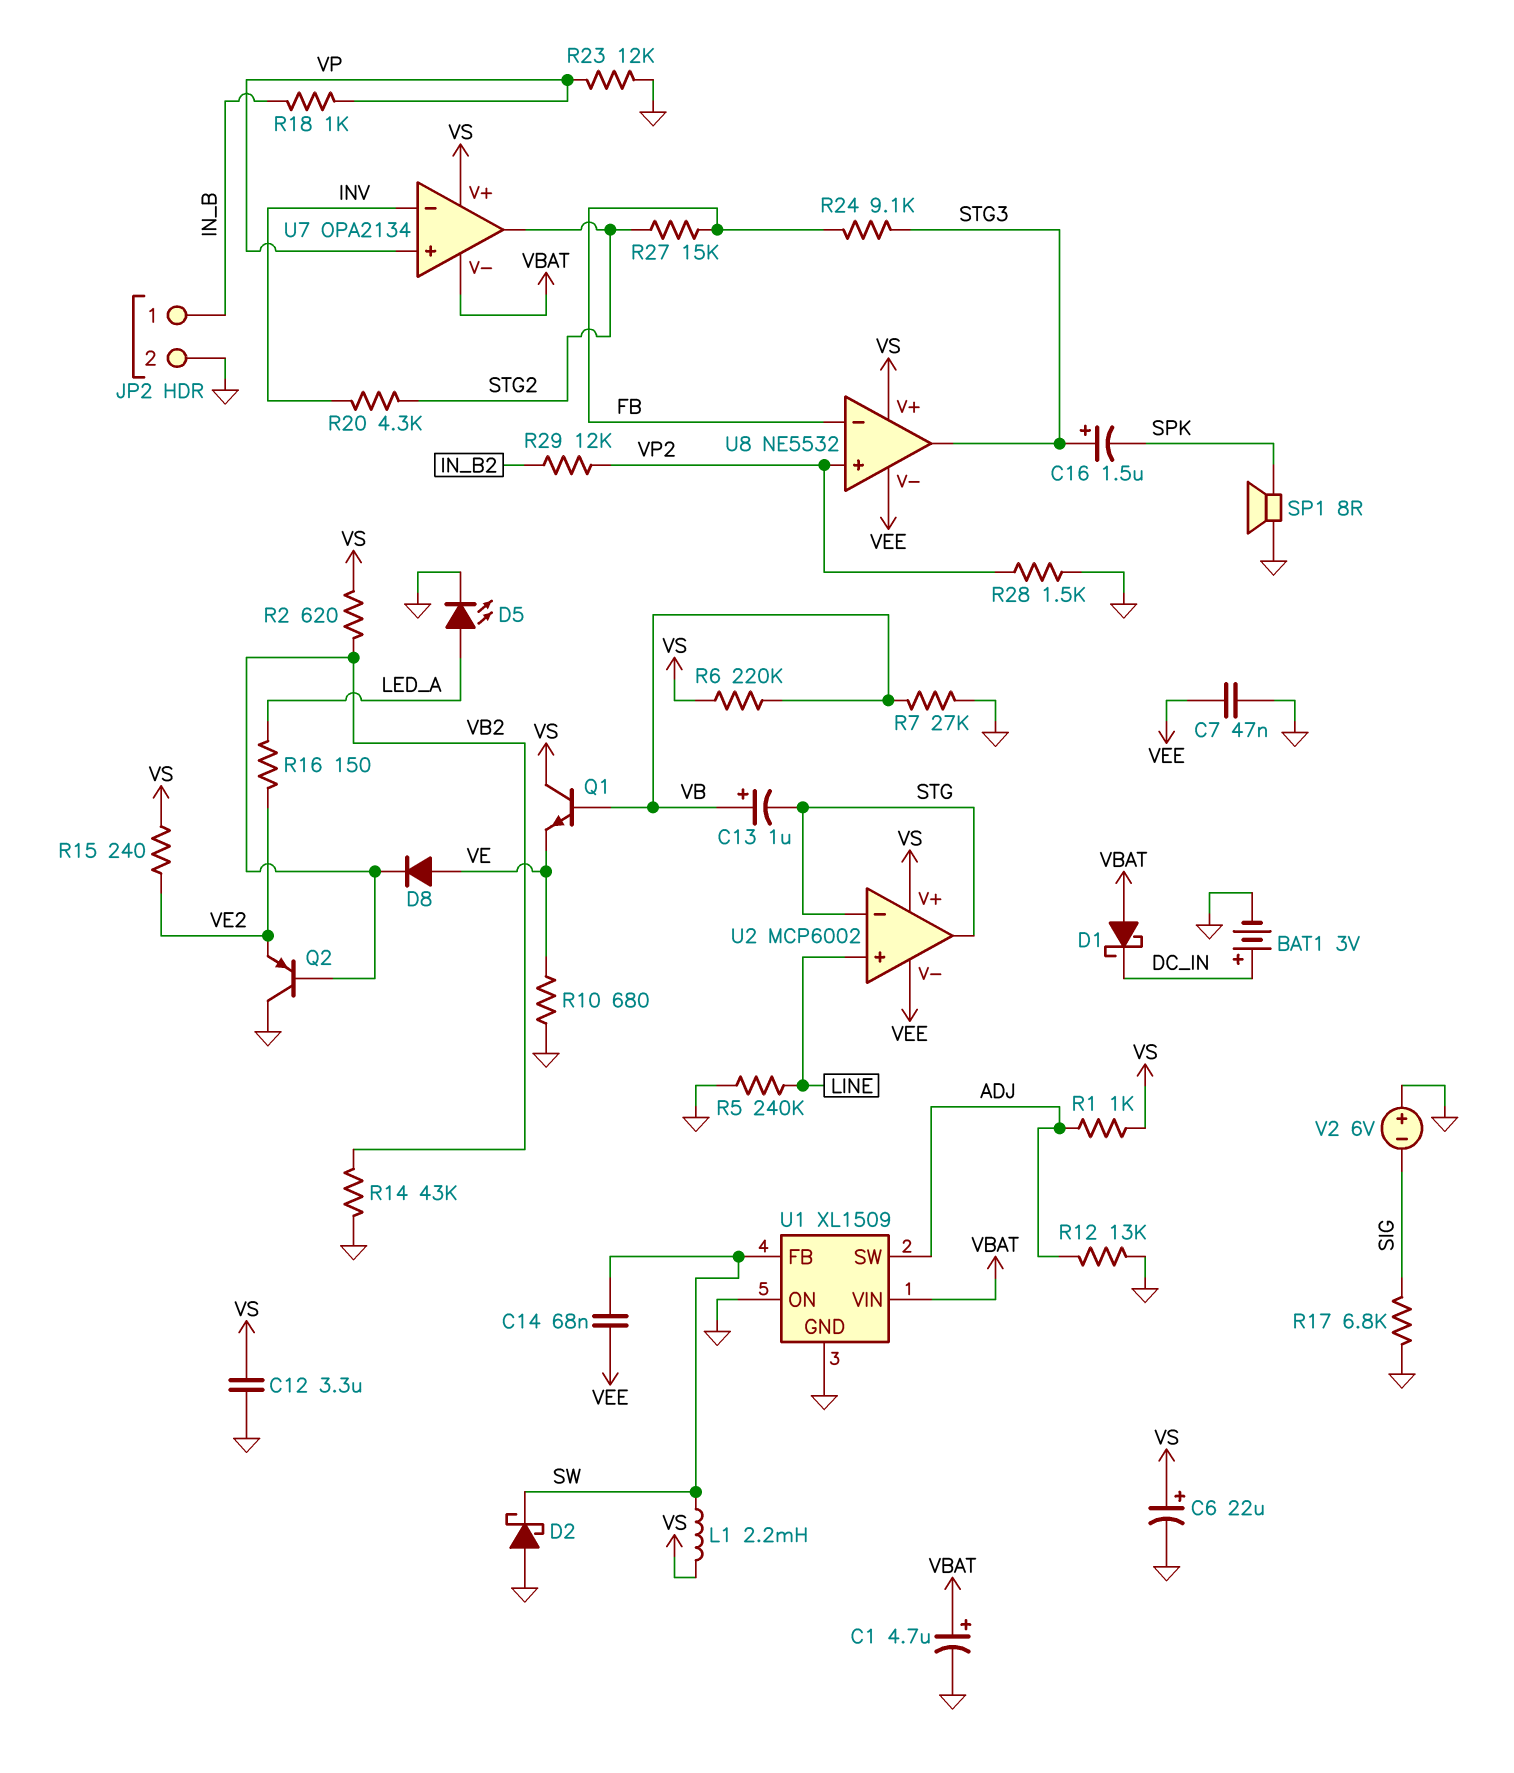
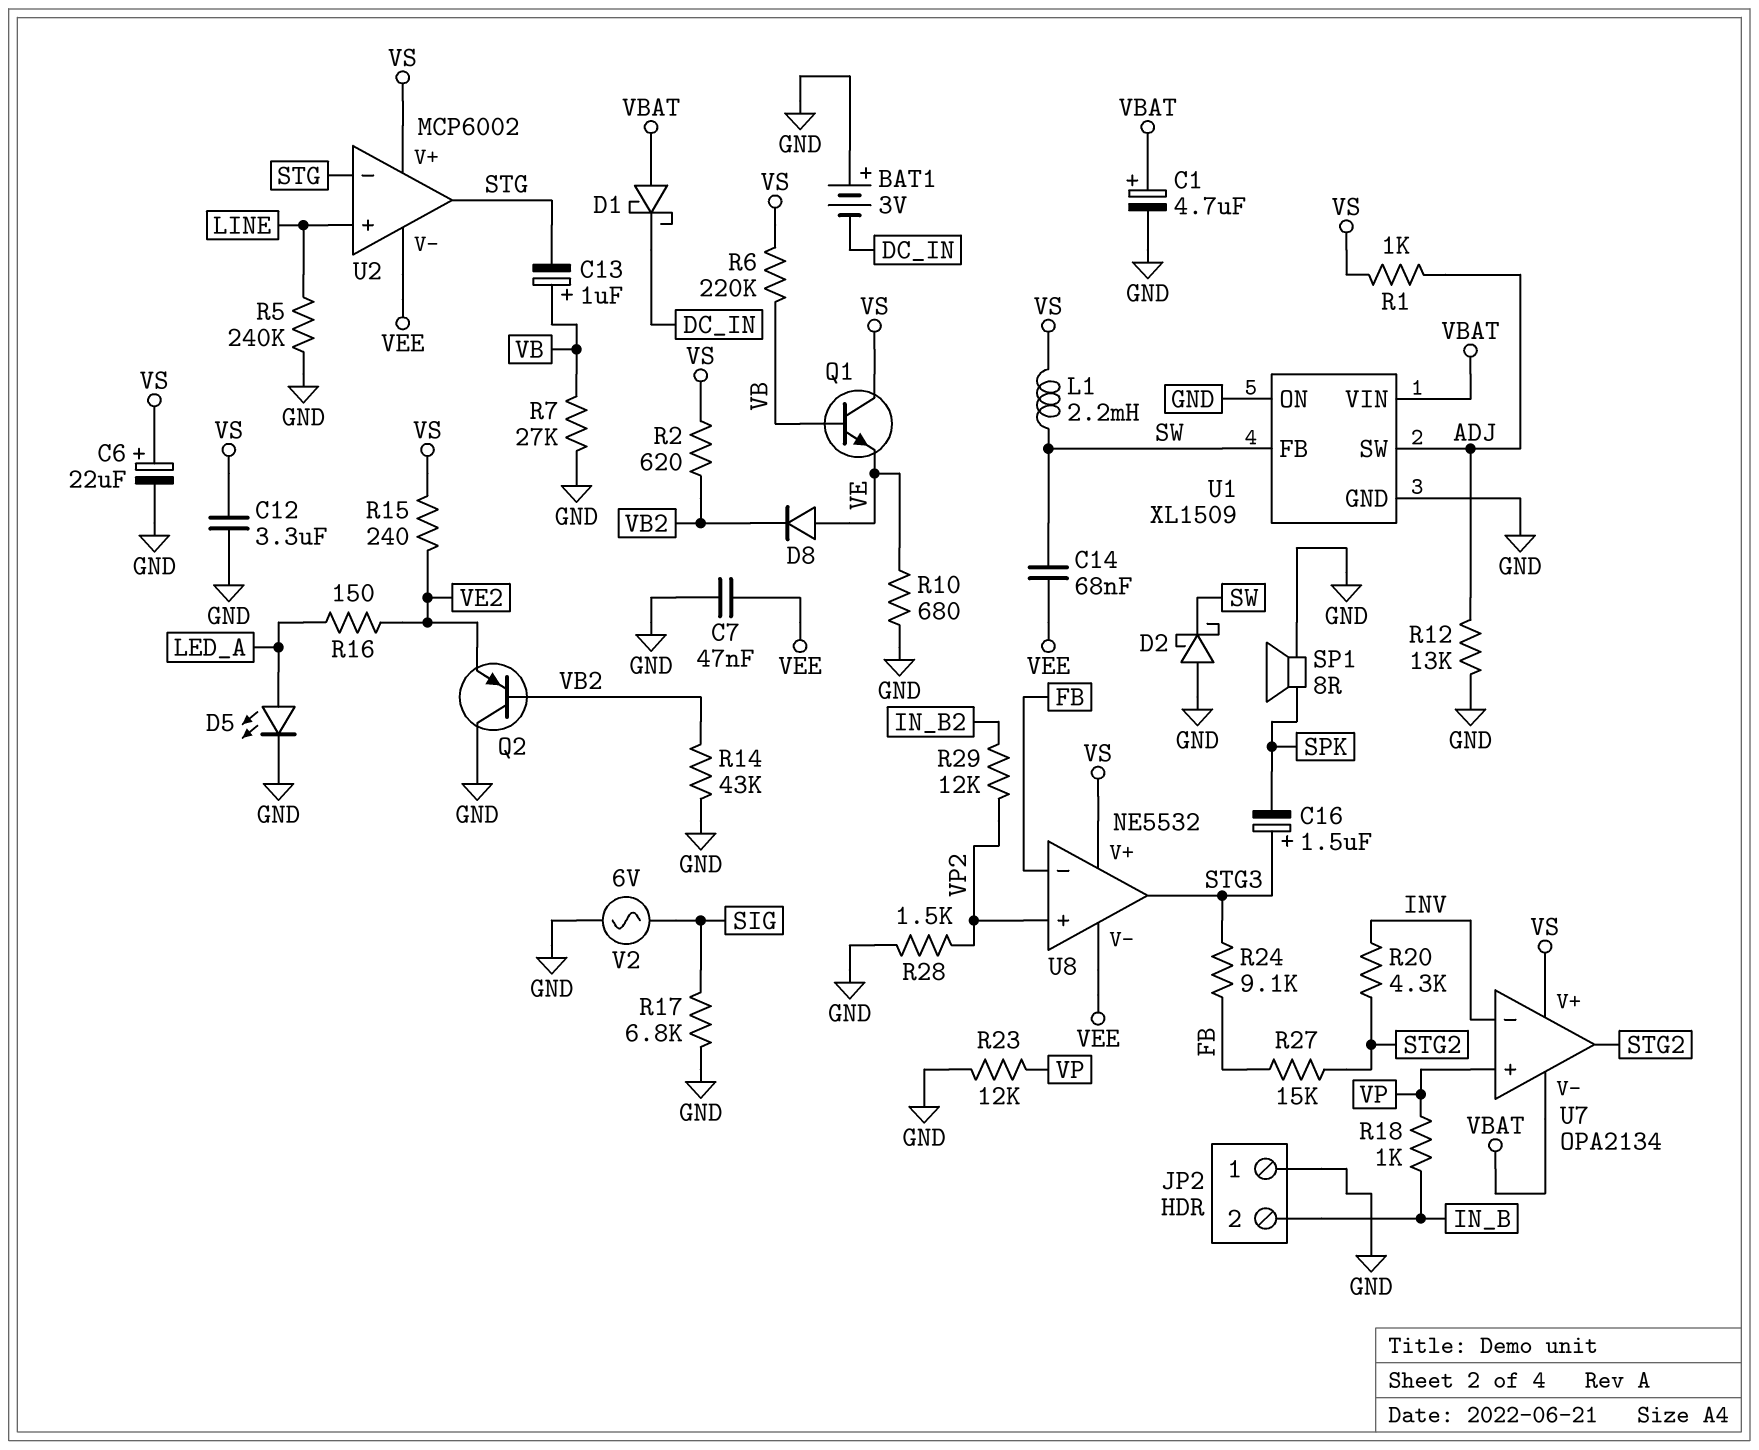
BAT1: 3V (plus DC_IN, minus GND) -> 3V (plus GND, minus DC_IN)
JP2 pin 1: IN_B -> GND
JP2 pin 2: GND -> IN_B
V2: 6V (plus GND, minus SIG) -> AC 6V (GND, SIG)

